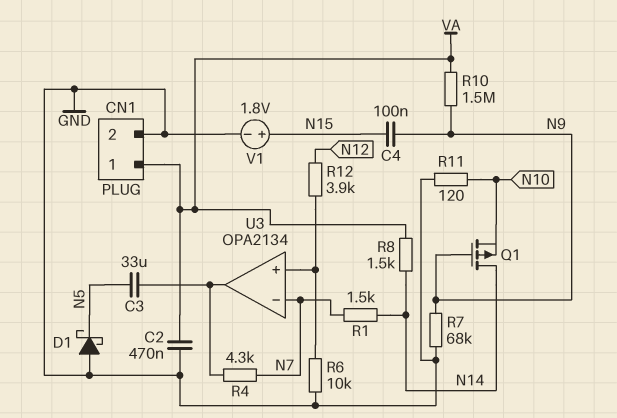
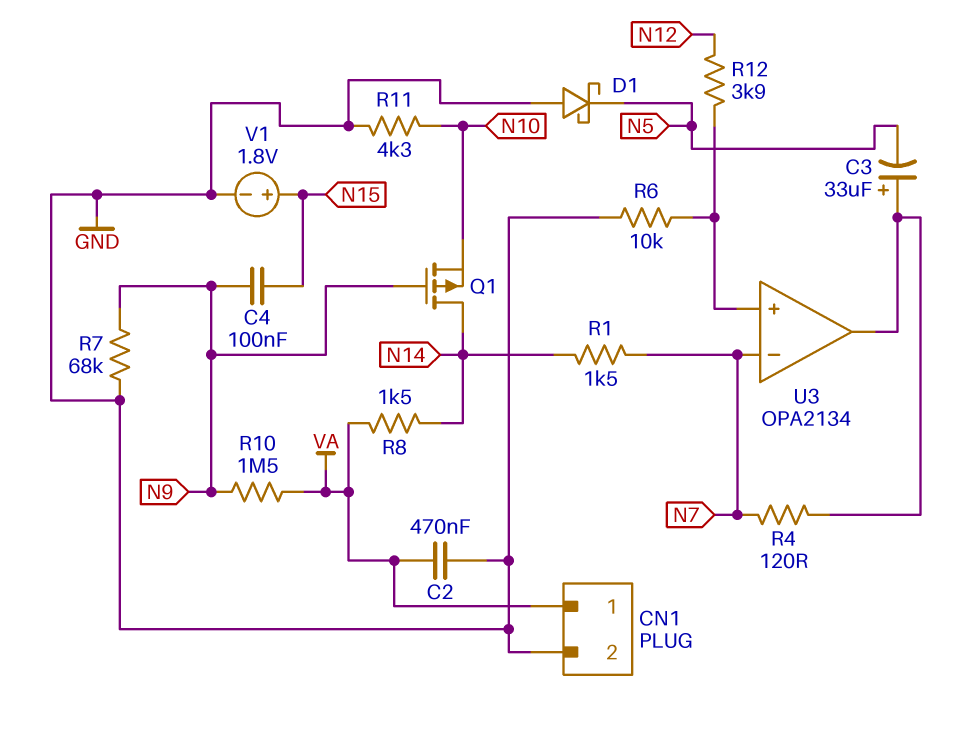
C3: 33uF (N5, U3/out) -> 33uF (plus U3/out, minus N5)
R4: 4.3k (N7, U3/out) -> 120 (N7, U3/out)
R11: 120 (GND, N10) -> 4.3k (GND, N10)

